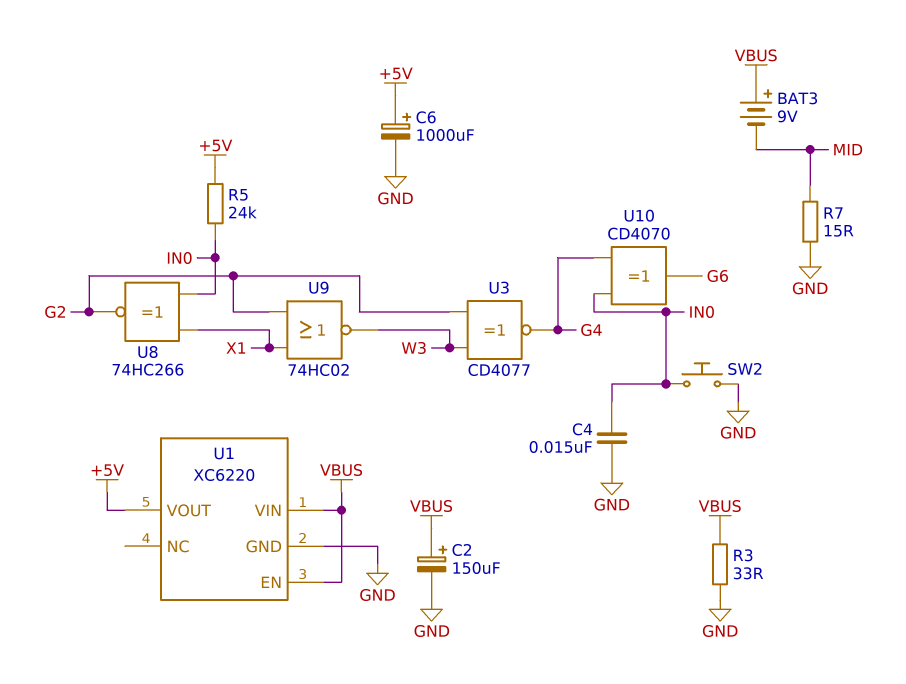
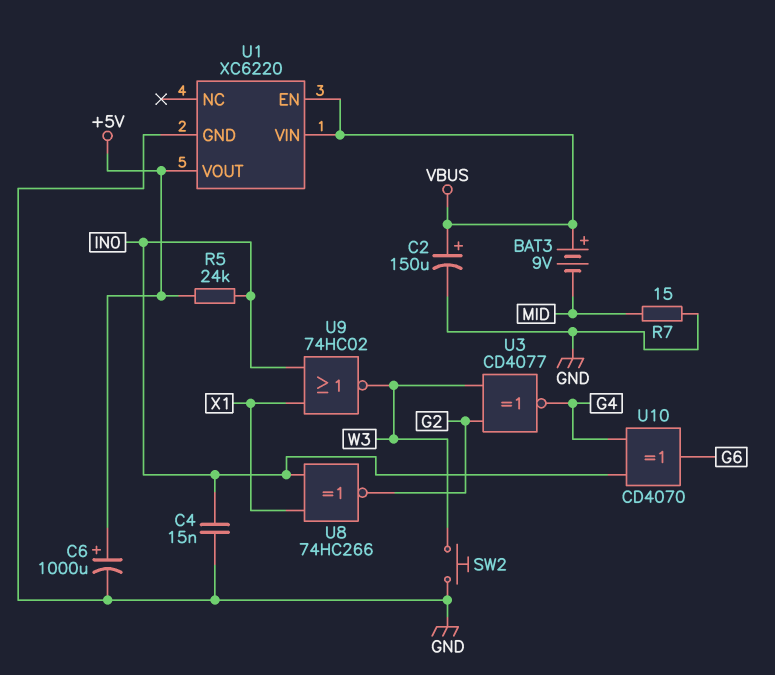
R3: 33 (GND, VBUS) -> none
SW2: button (GND, IN0) -> button (GND, W3)
U9: NOR 74HC02 (in G2, in X1, out W3) -> NOR 74HC02 (in IN0, in X1, out W3)

